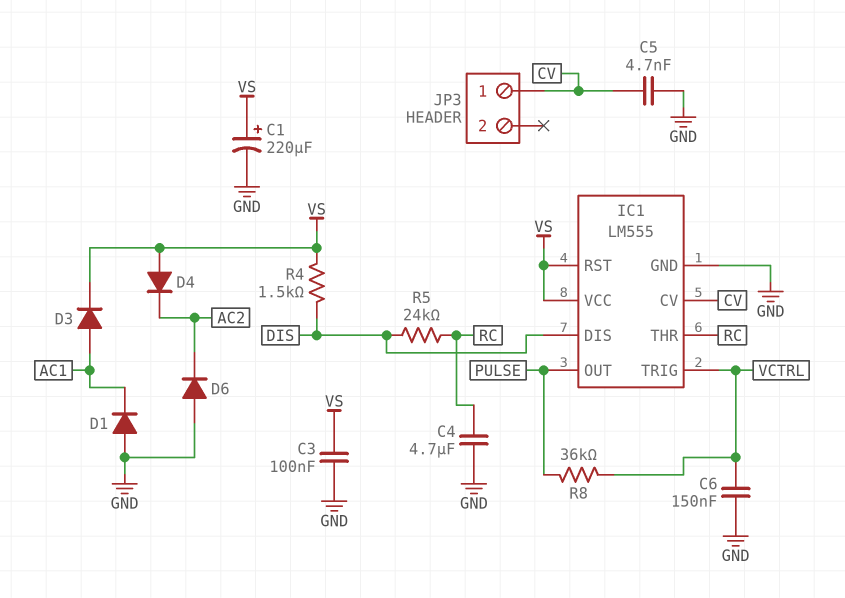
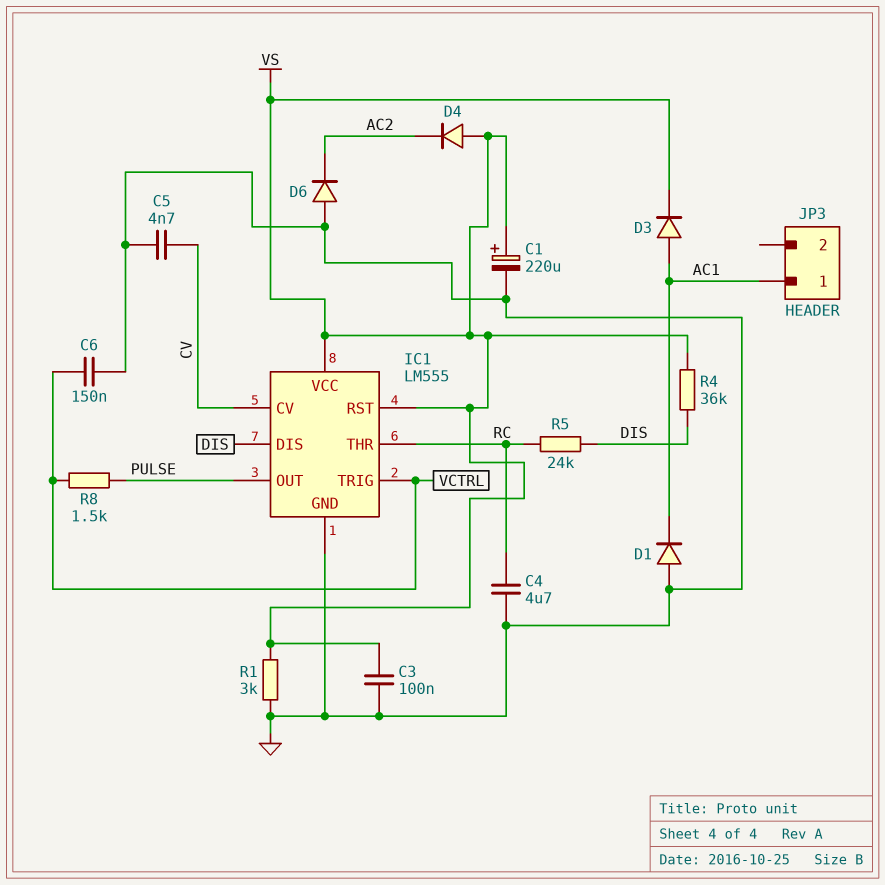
JP3 pin 1: CV -> AC1
R1: none -> 3k (GND, VS)
R4: 1.5k (DIS, VS) -> 36k (DIS, VS)
R8: 36k (PULSE, VCTRL) -> 1.5k (PULSE, VCTRL)

